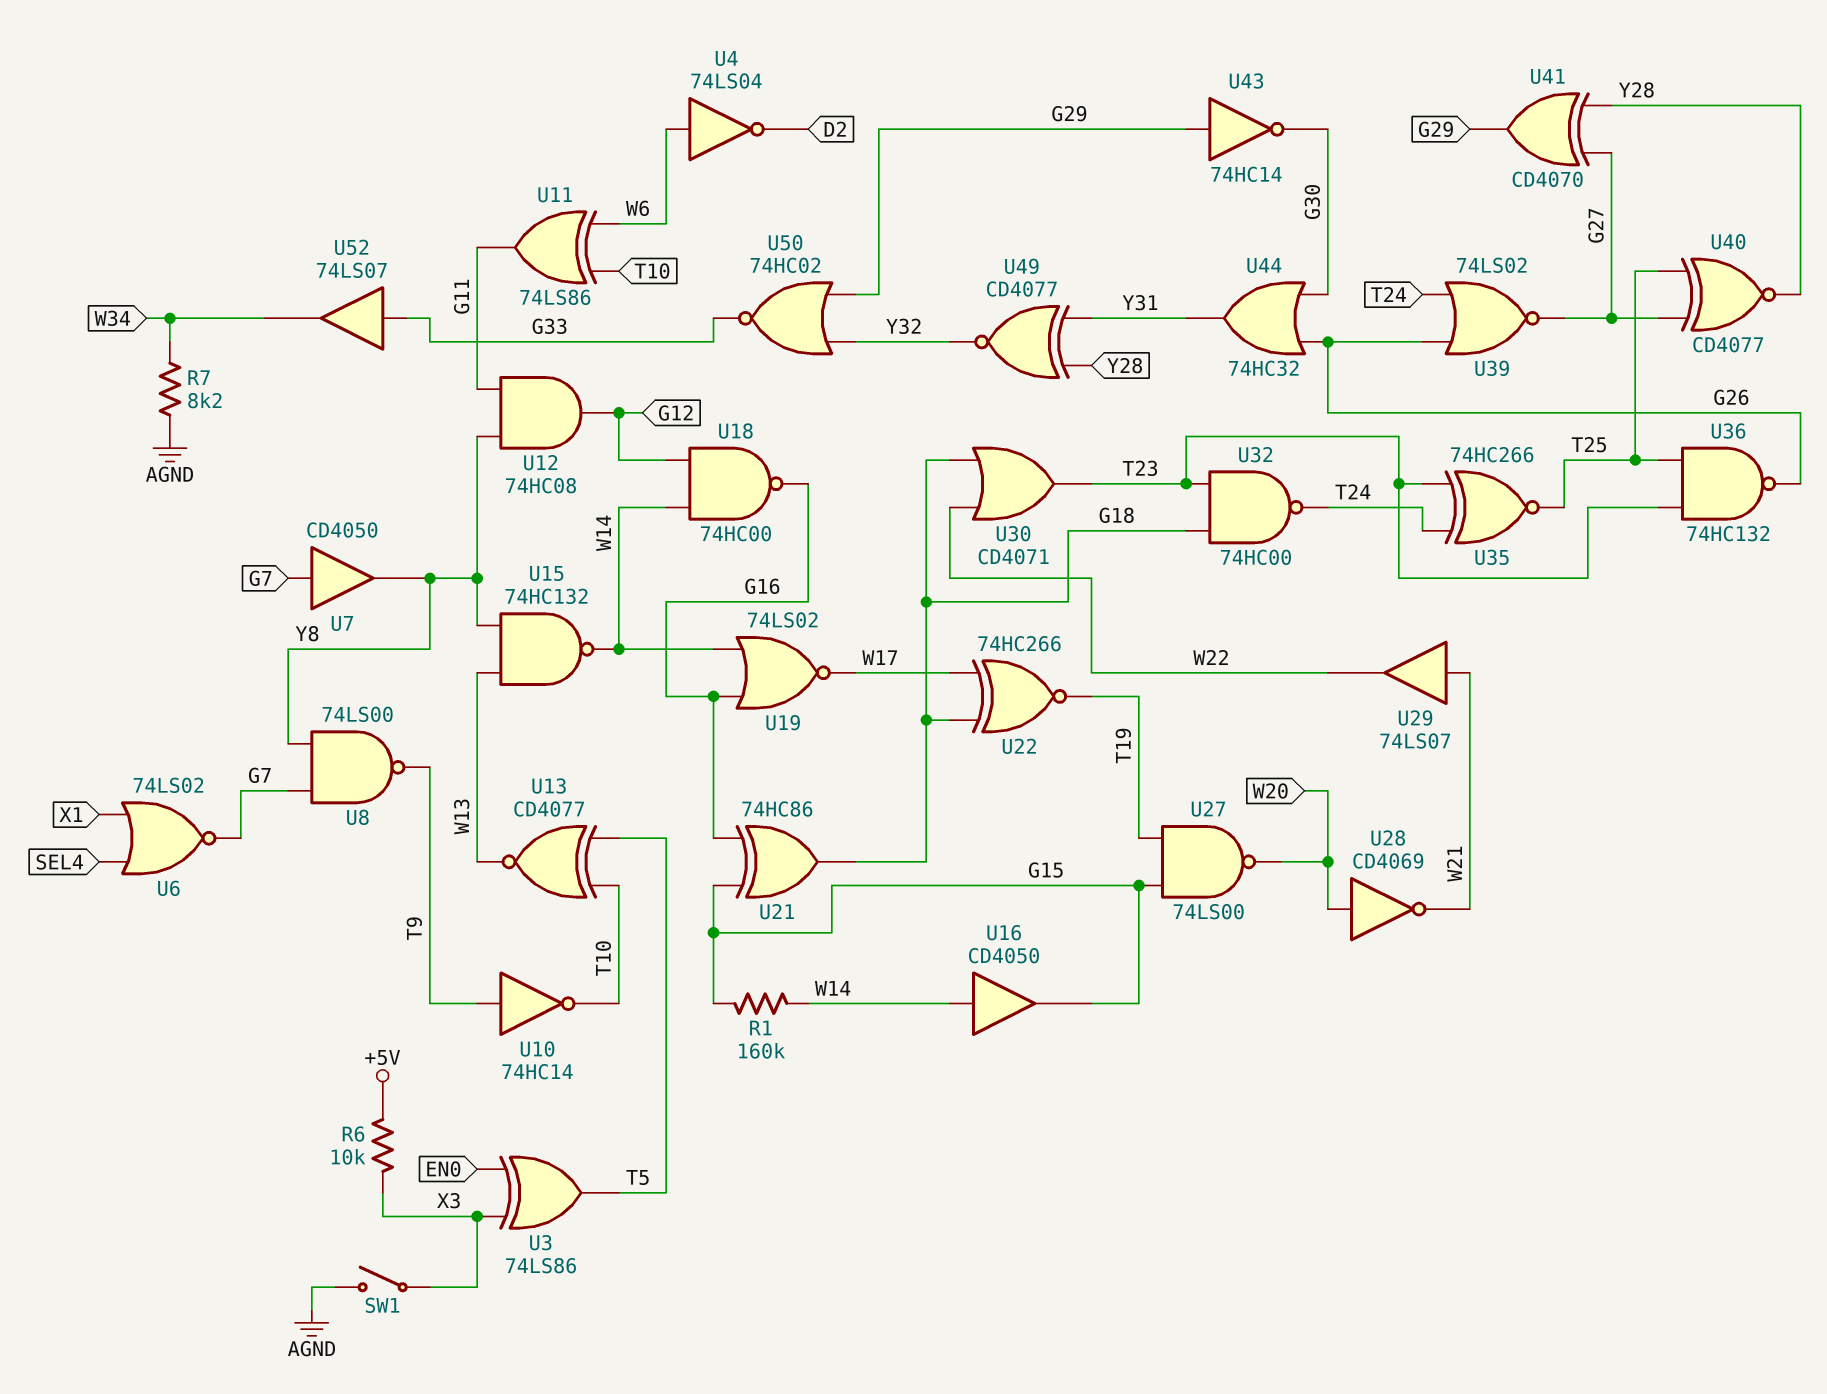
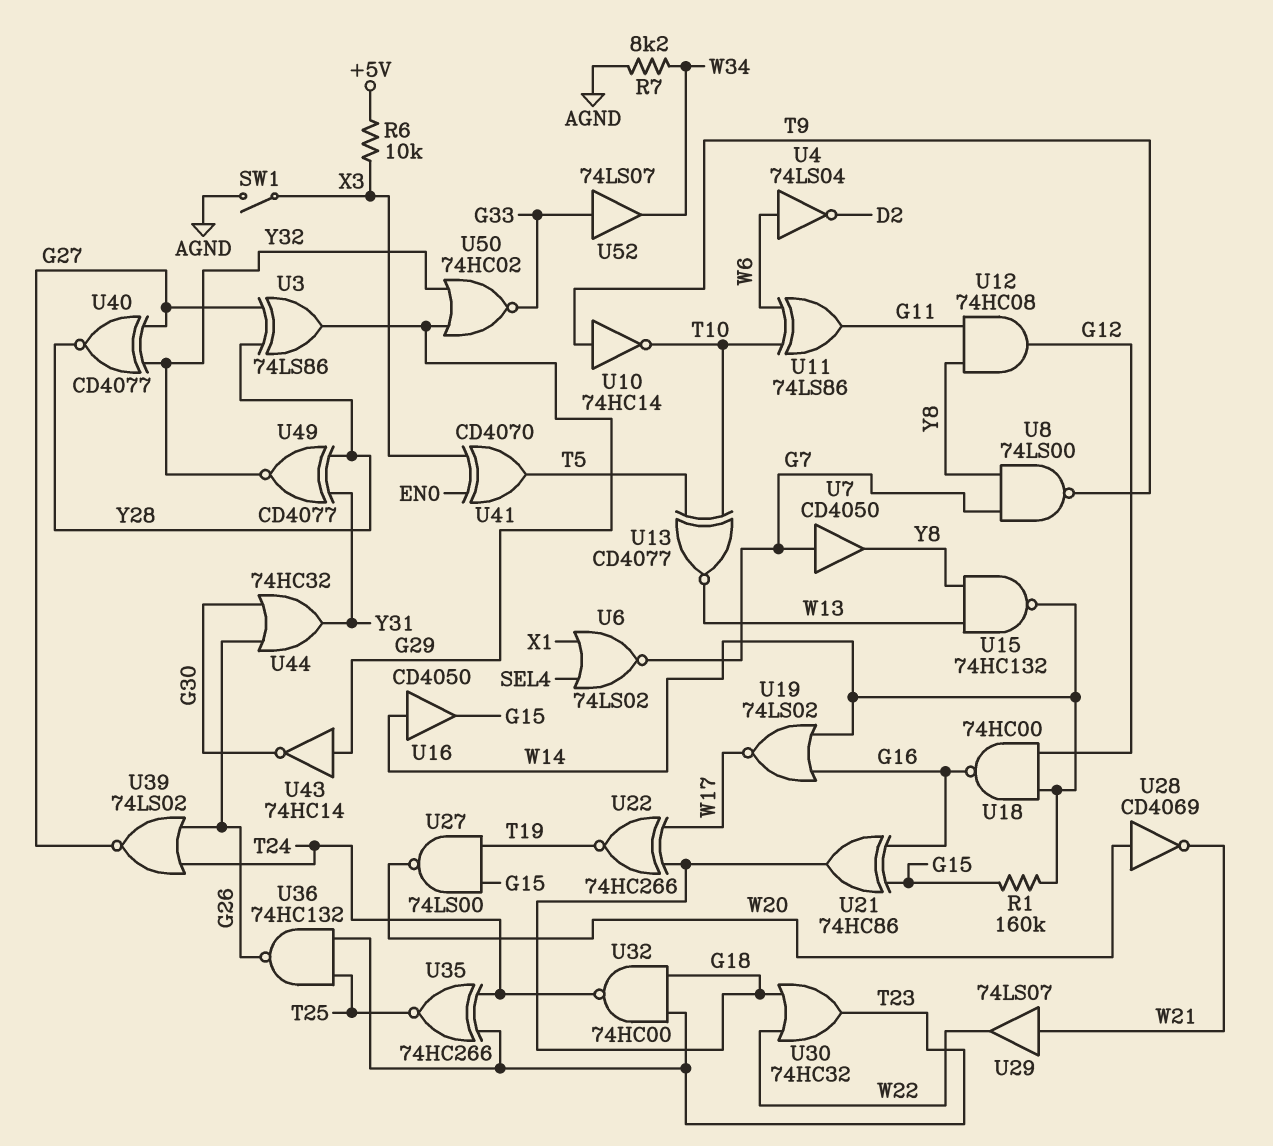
U3: XOR 74LS86 (in EN0, in X3, out T5) -> XOR 74LS86 (in G27, in Y28, out G29)
U30: OR CD4071 (in G18, in W22, out T23) -> OR 74HC32 (in G18, in W22, out T23)
U40: XNOR CD4077 (in G27, in T25, out Y28) -> XNOR CD4077 (in G27, in Y32, out Y28)
U41: XOR CD4070 (in G27, in Y28, out G29) -> XOR CD4070 (in EN0, in X3, out T5)

